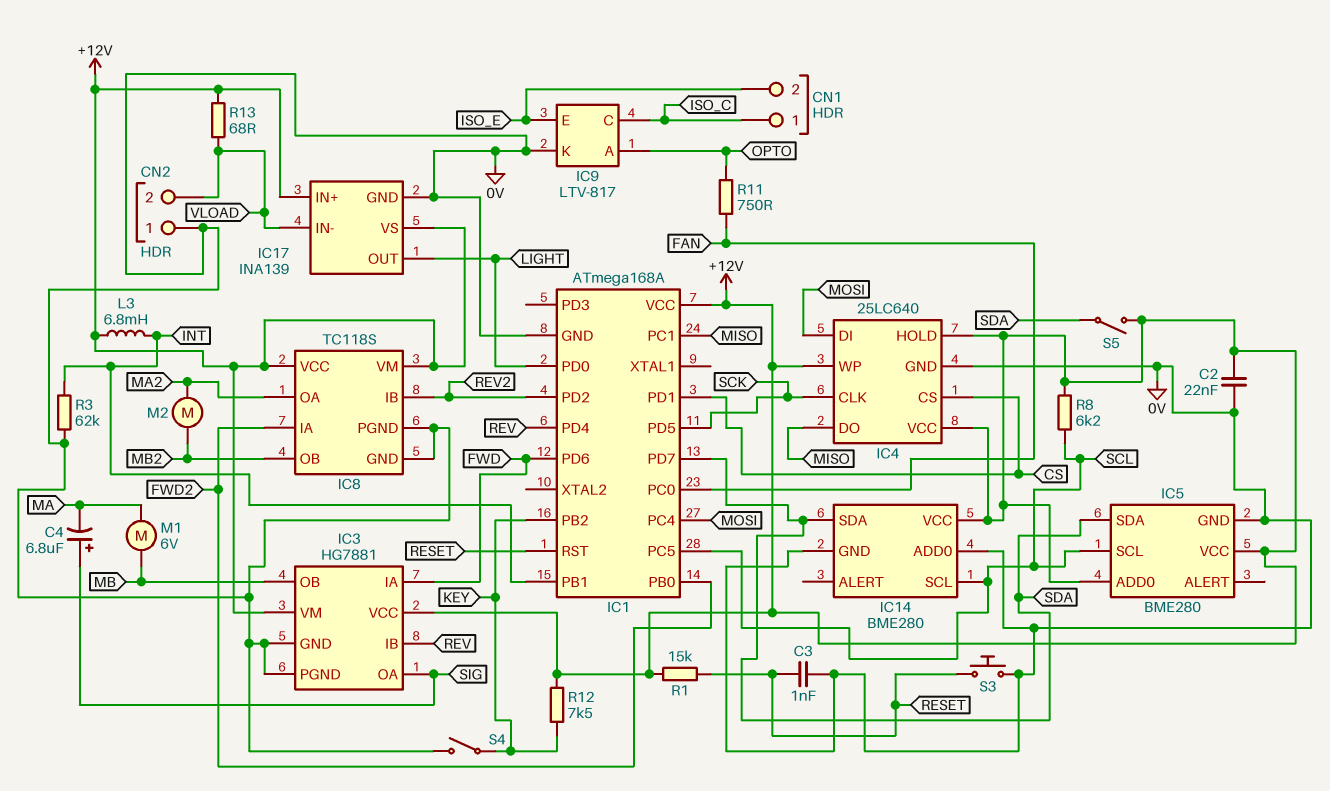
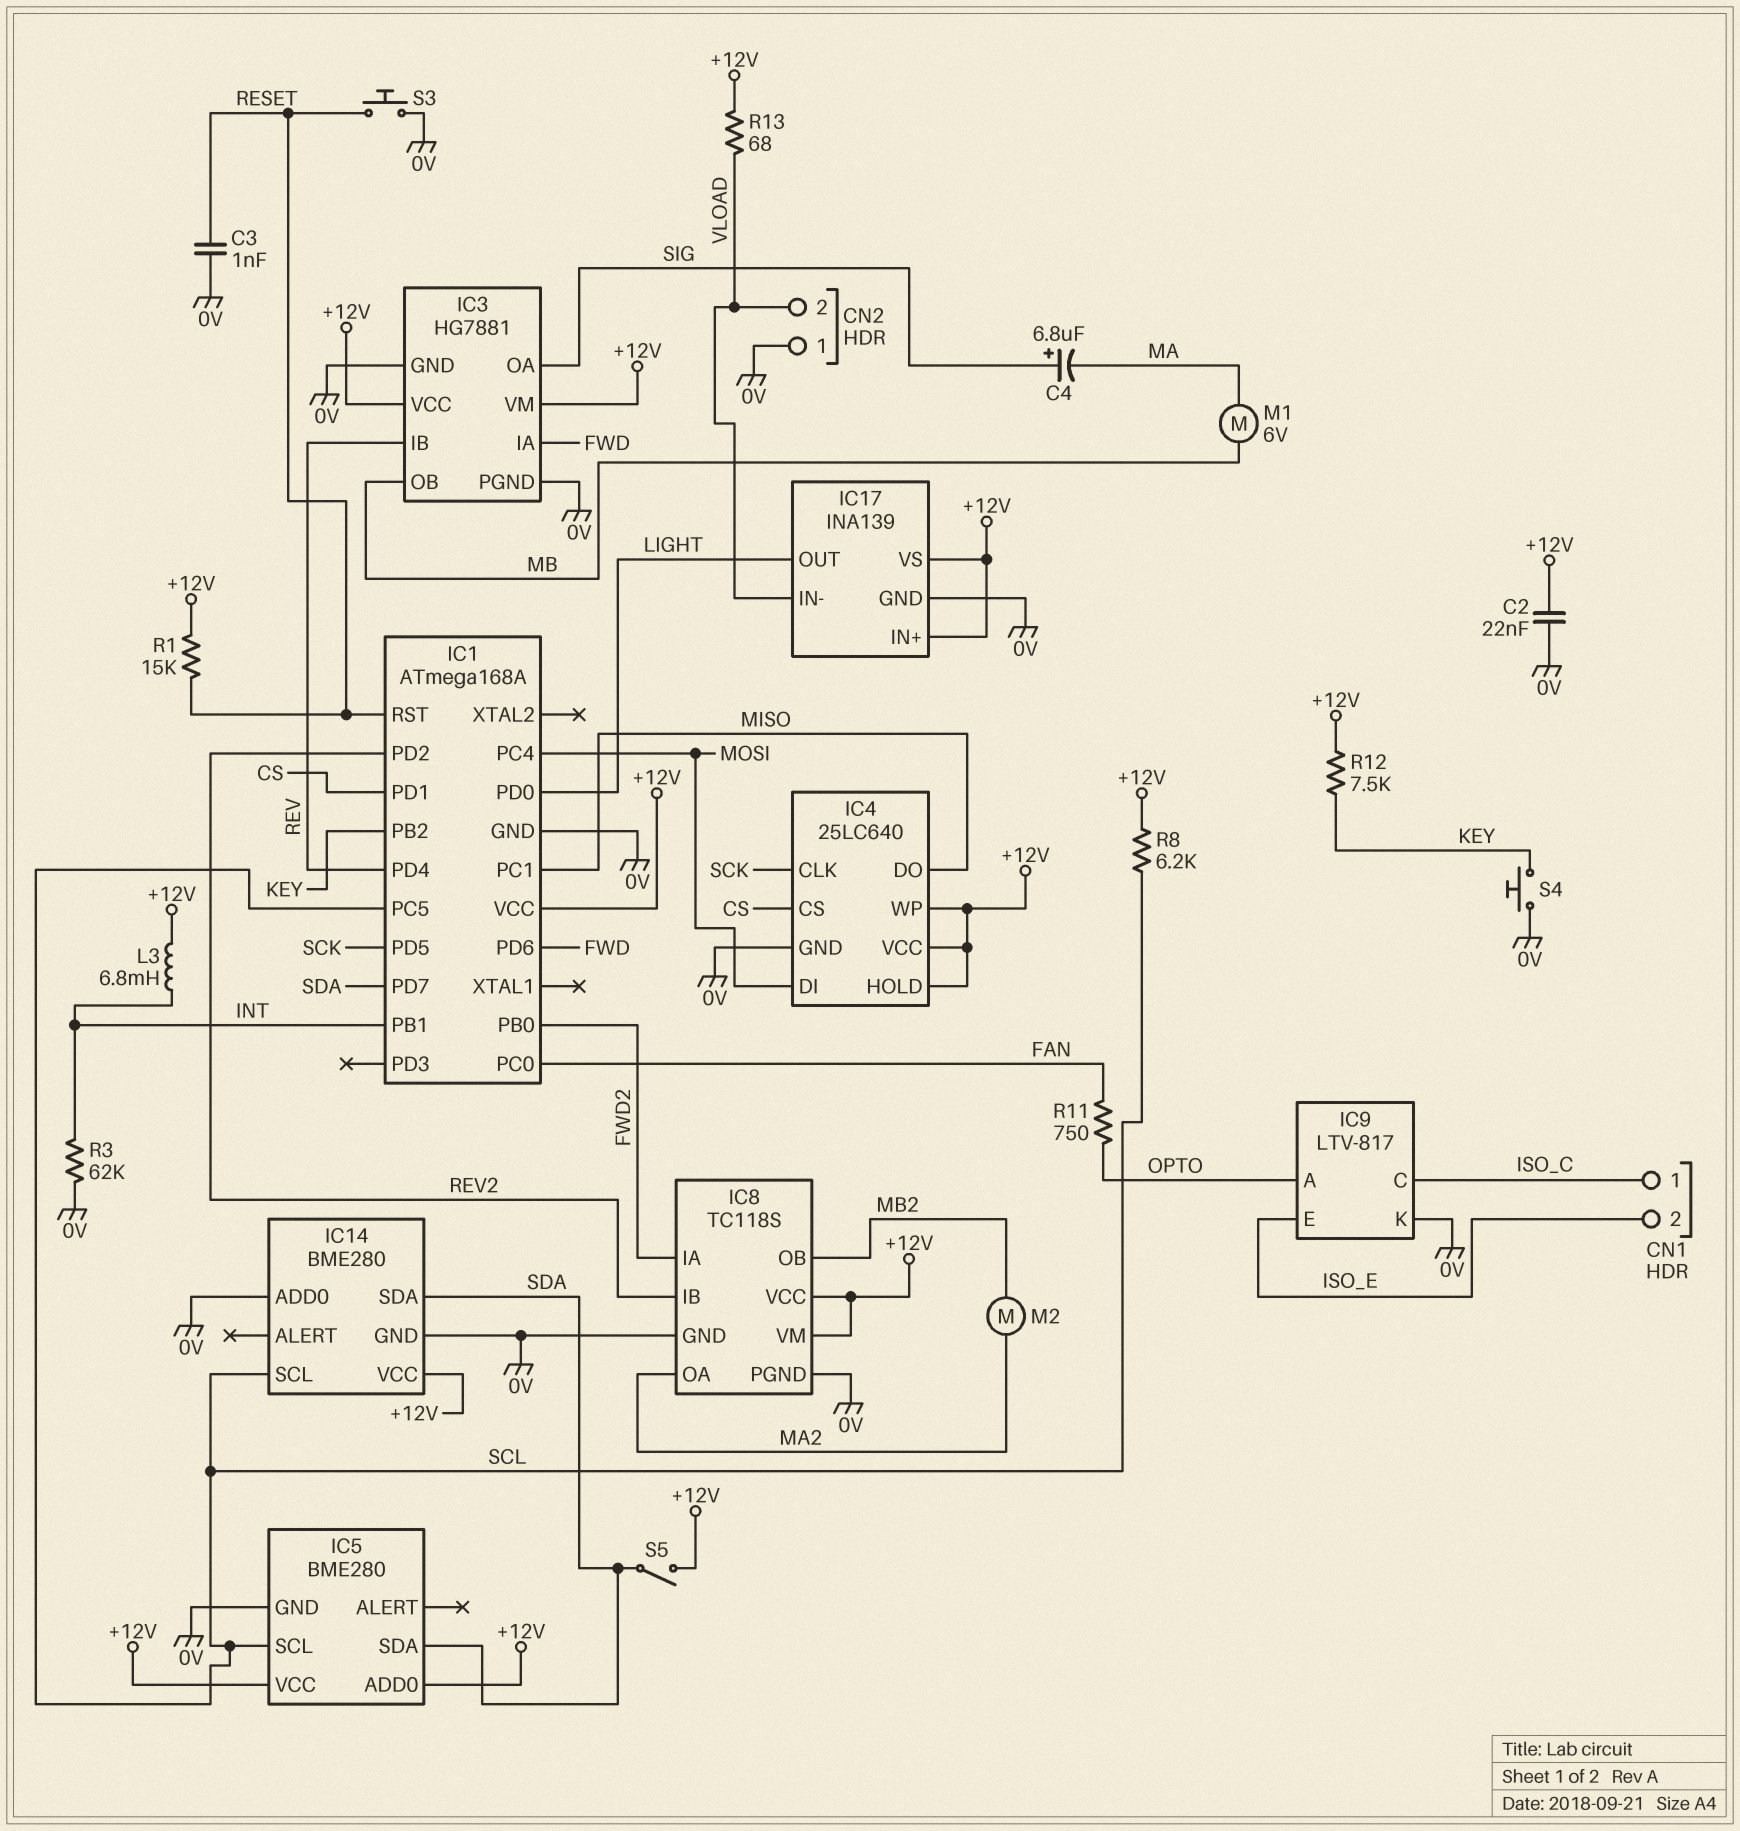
S4: switch (0V, KEY) -> button (0V, KEY)

